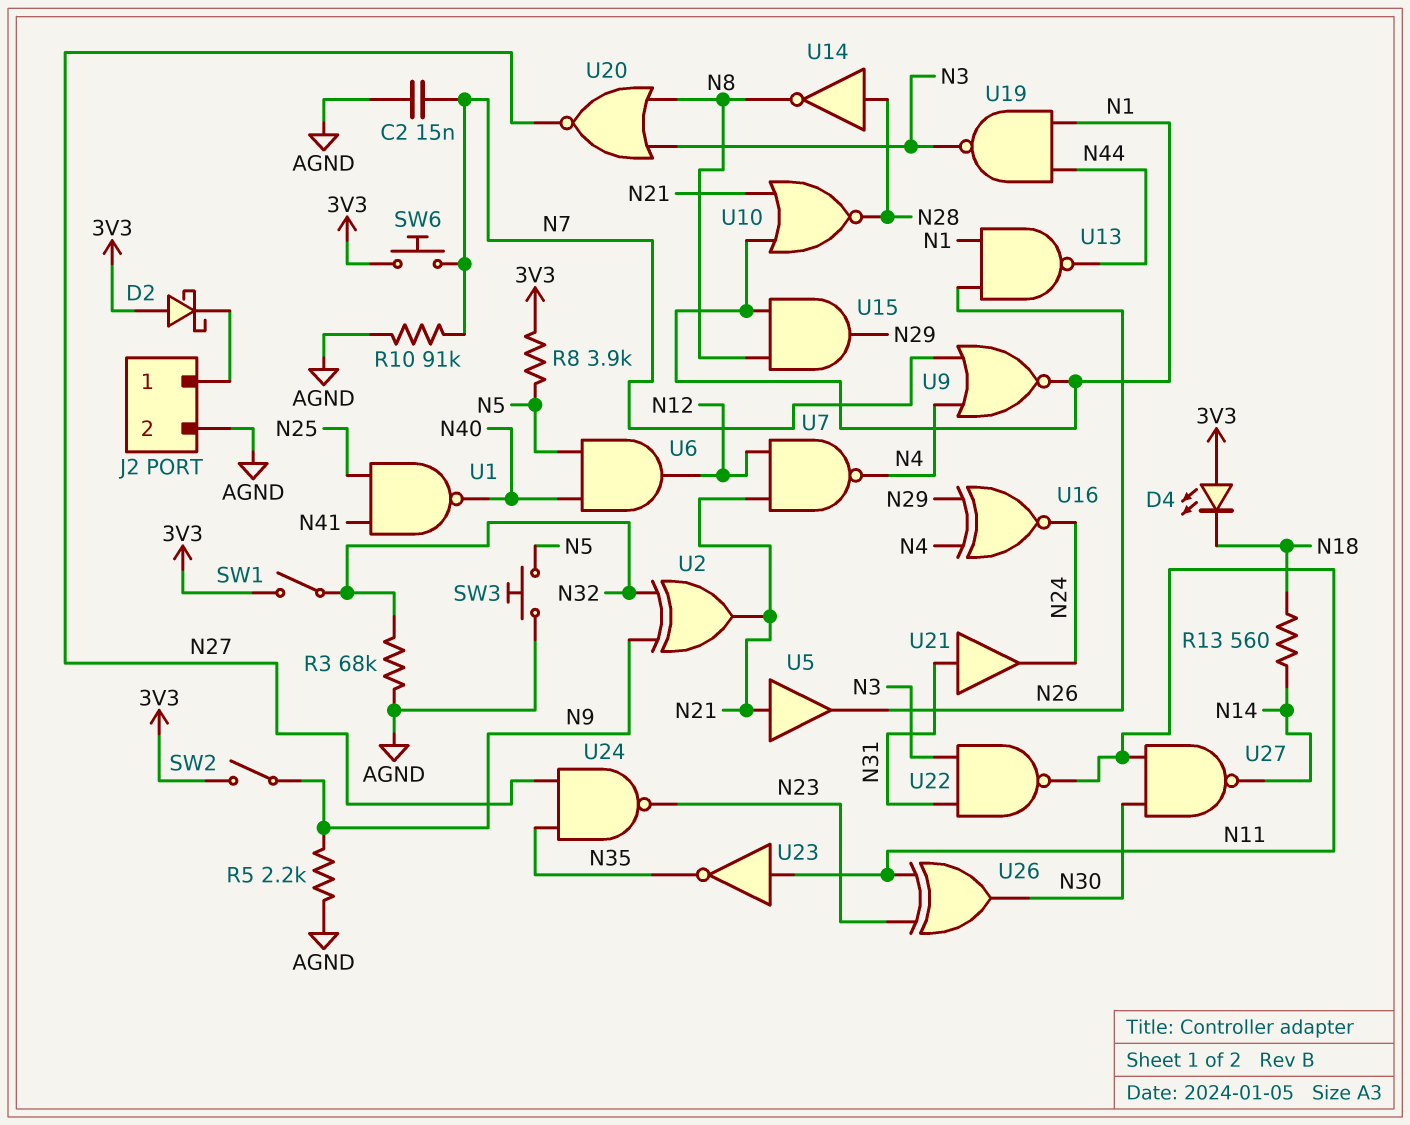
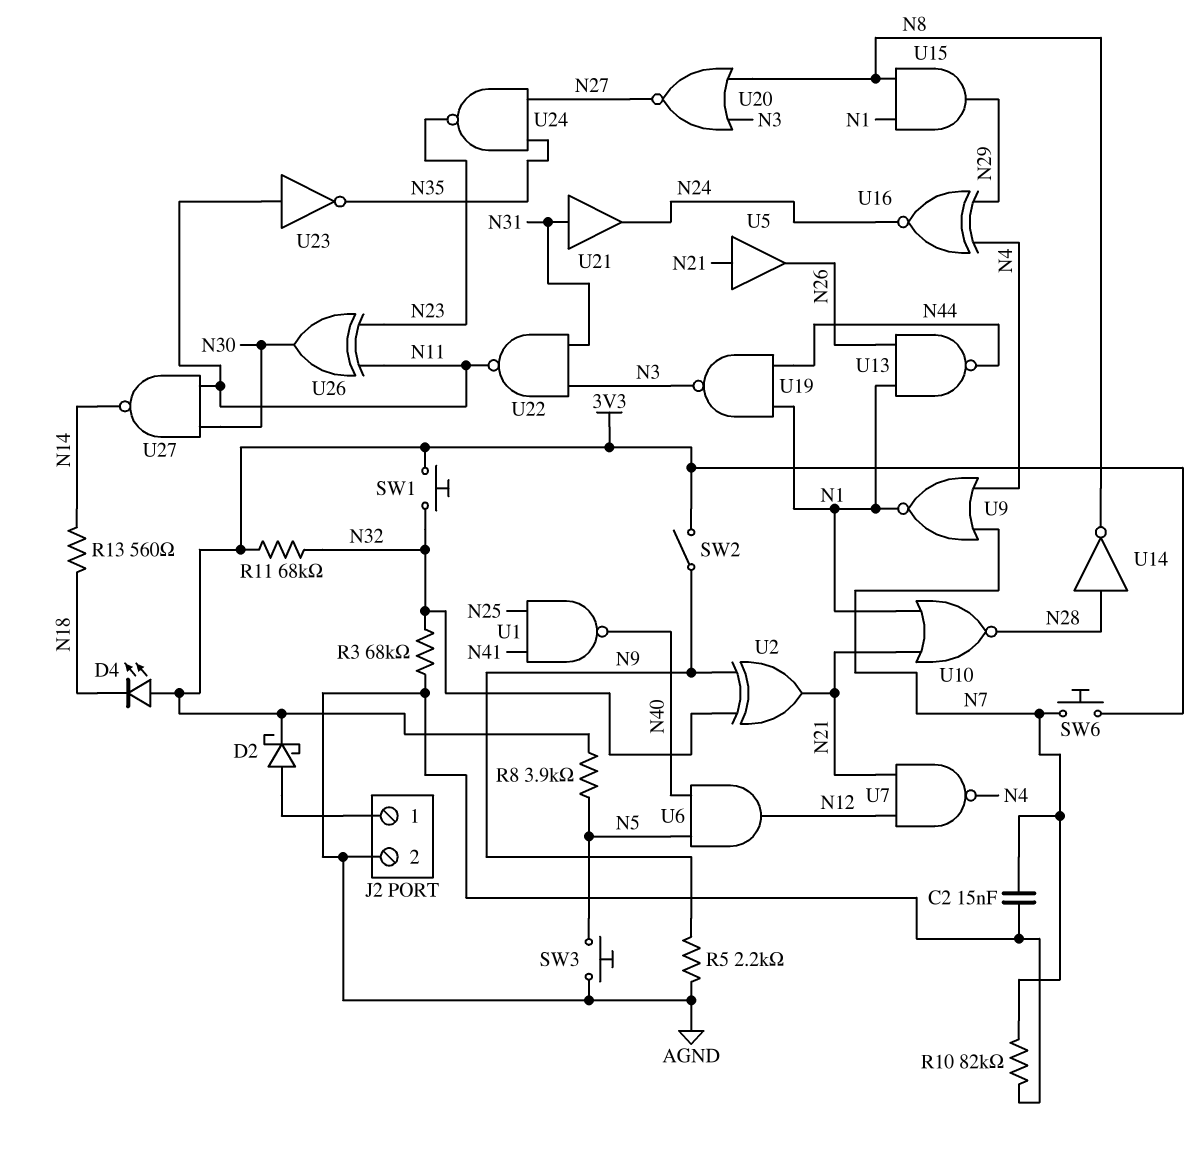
D2: schottky (A 3V3, K J2/1) -> schottky (A J2/1, K 3V3)
R10: 91k (AGND, N7) -> 82k (AGND, N7)
R11: none -> 68k (3V3, N32)
SW1: switch (3V3, N32) -> button (3V3, N32)

